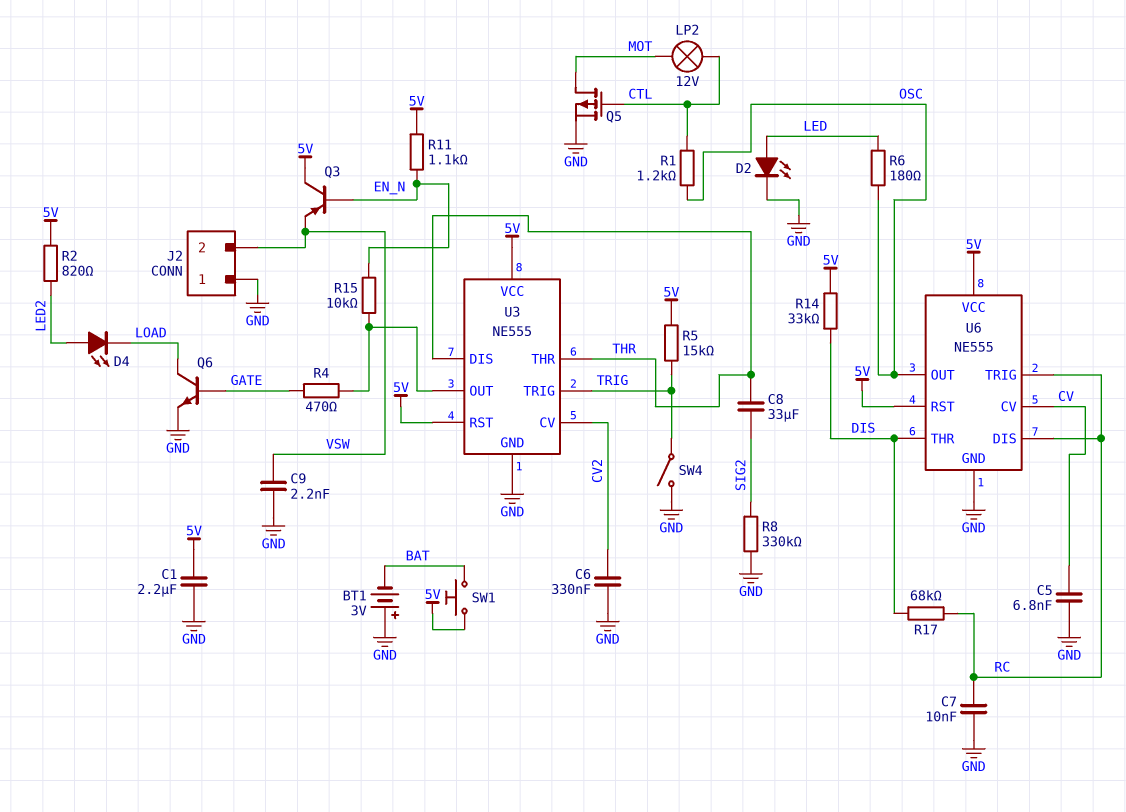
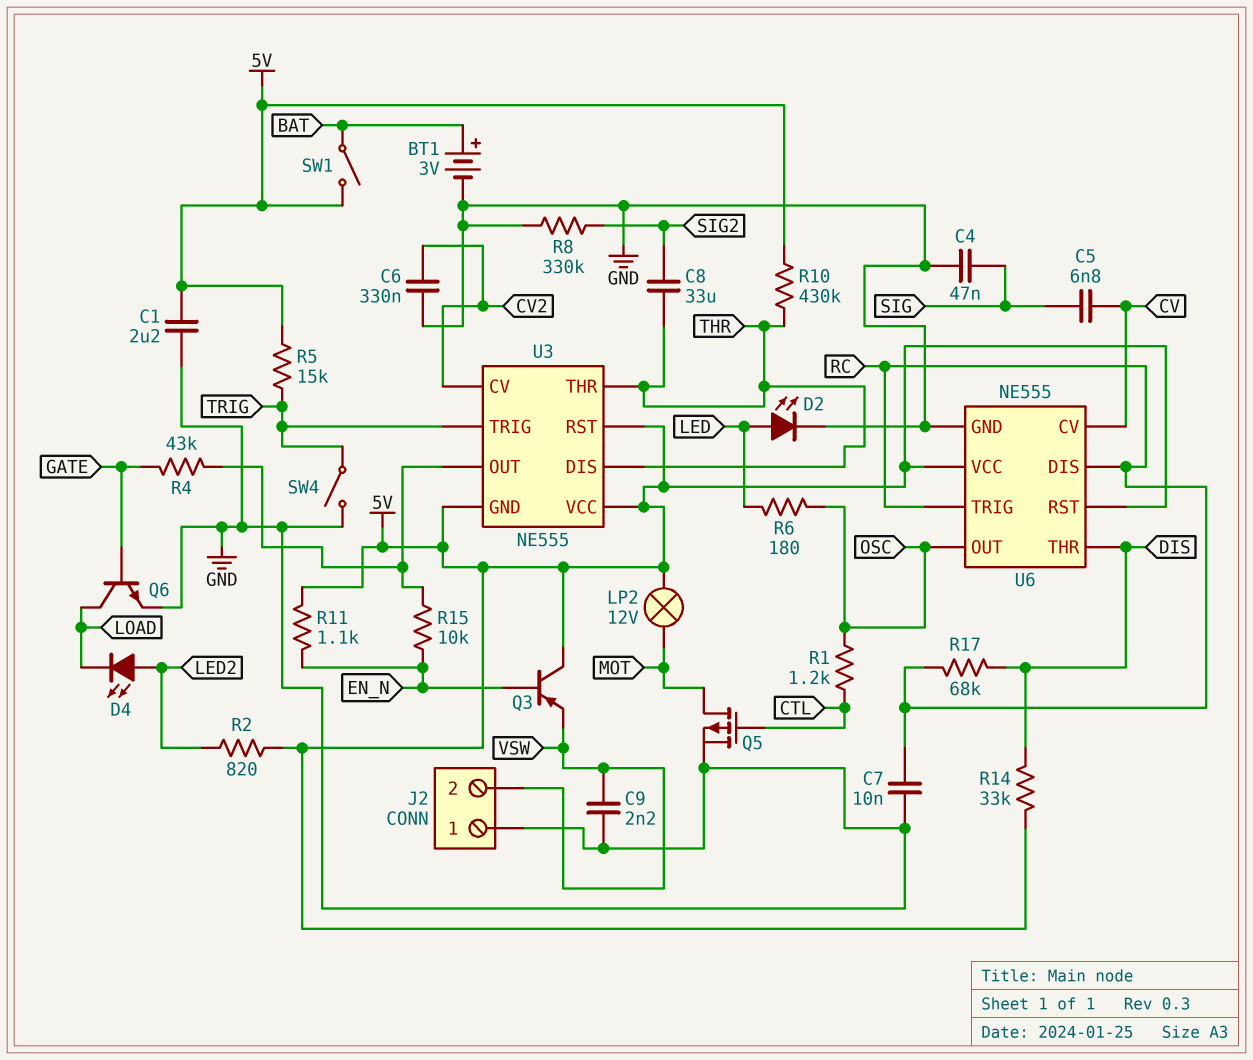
BT1: 3V (plus GND, minus BAT) -> 3V (plus BAT, minus GND)
C4: none -> 47nF (GND, SIG)
C5: 6.8nF (CV, GND) -> 6.8nF (CV, SIG)
LP2: lamp 12V (CTL, MOT) -> lamp 12V (5V, MOT)
R4: 470 (GATE, U3/OUT) -> 43k (GATE, U3/OUT)
R10: none -> 430k (5V, THR)
SW1: button (5V, BAT) -> switch (5V, BAT)
U3 pin GND: GND -> 5V

